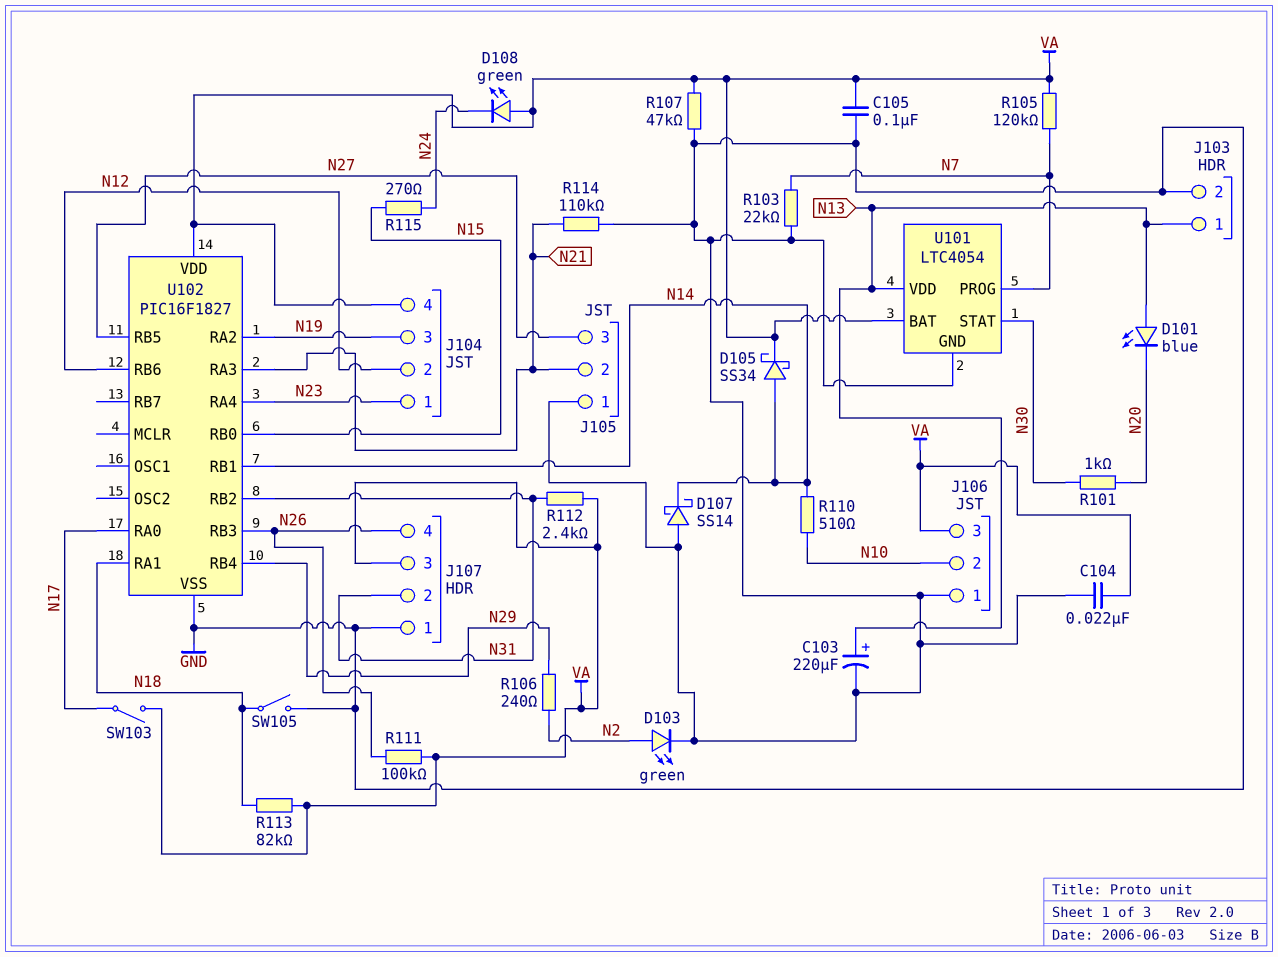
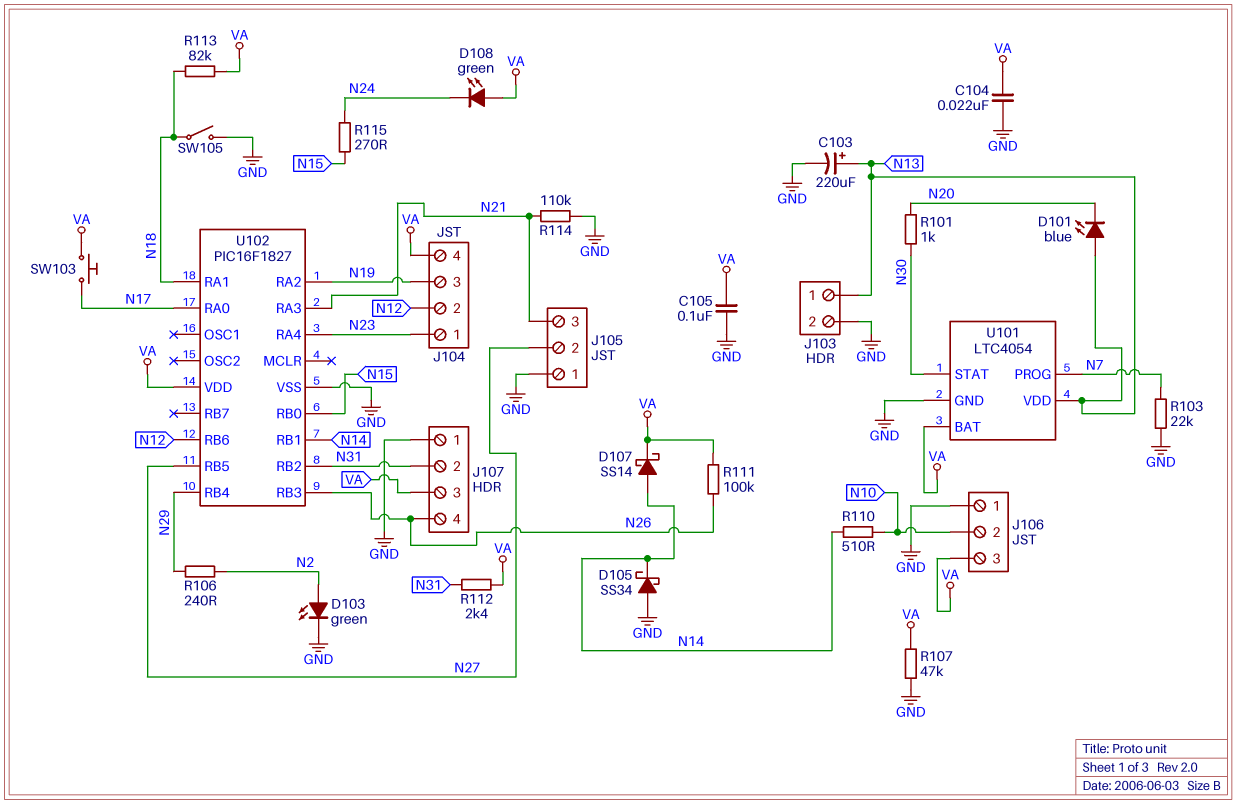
D105: schottky SS34 (A N14, K VA) -> schottky SS34 (A GND, K N14)
D107: schottky SS14 (A GND, K N14) -> schottky SS14 (A N14, K VA)
J105 pin 2: N21 -> N27
J105 pin 3: N27 -> N21
R105: 120k (N7, VA) -> none
SW103: switch (N17, VA) -> button (N17, VA)

